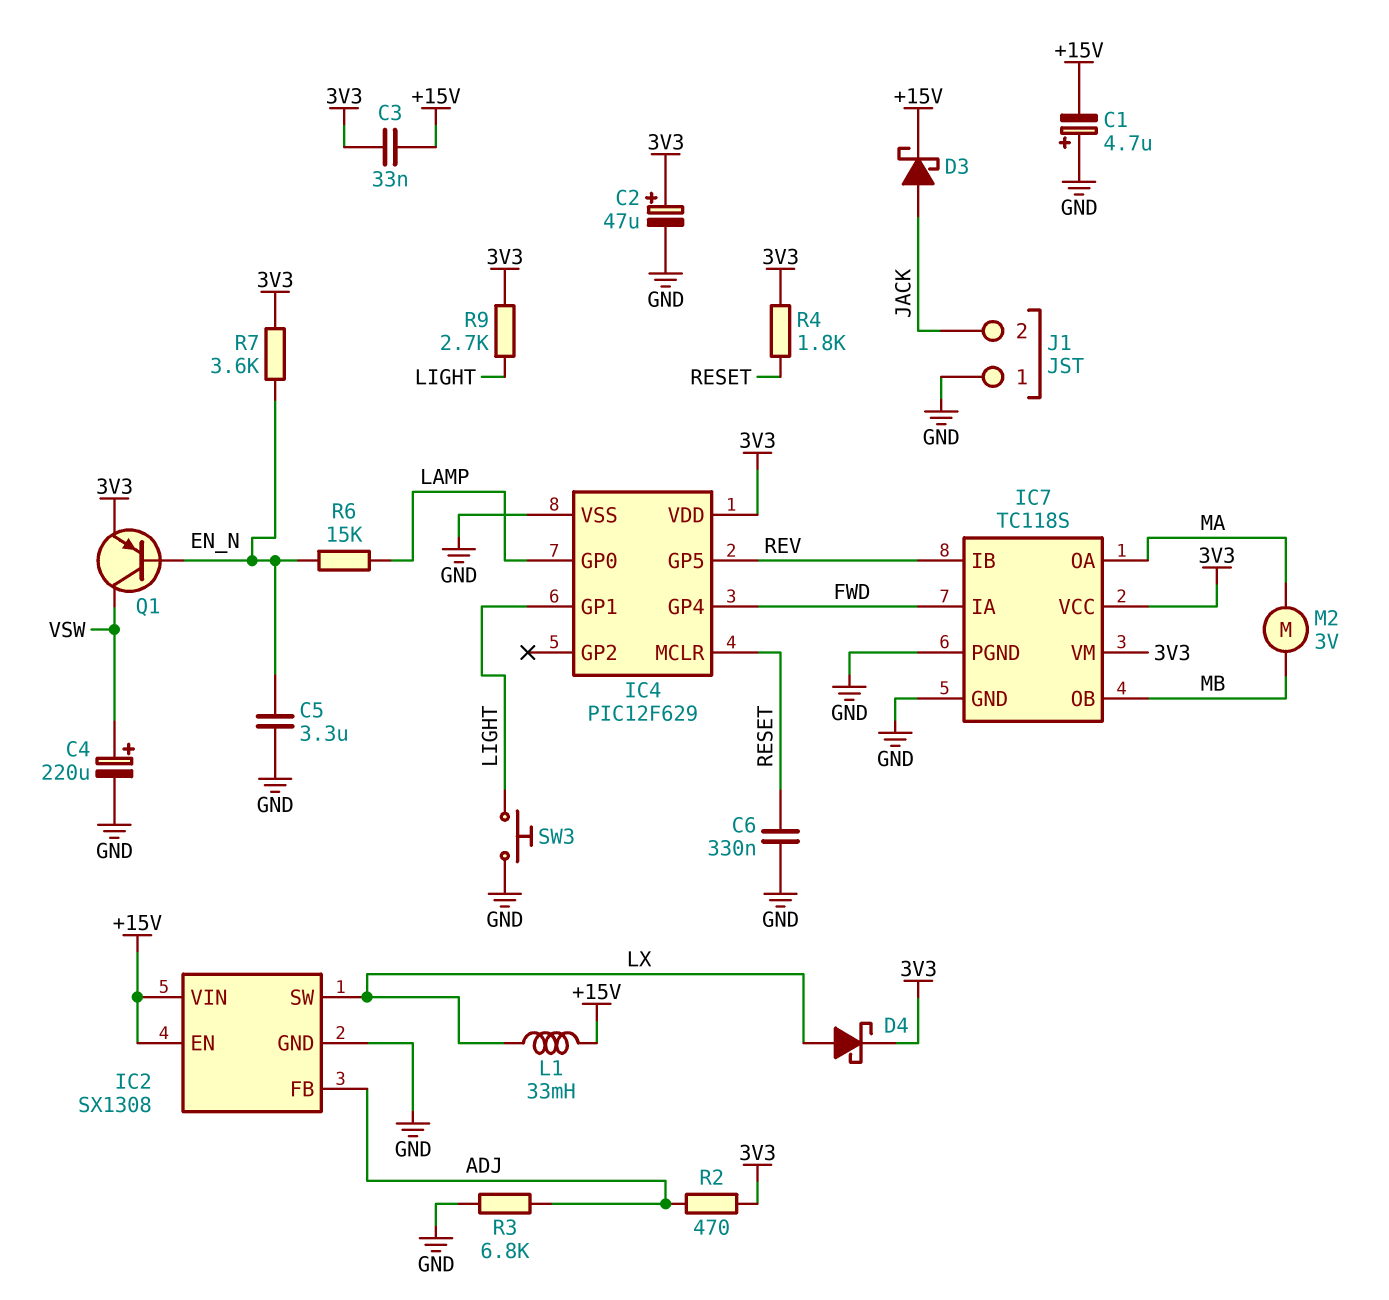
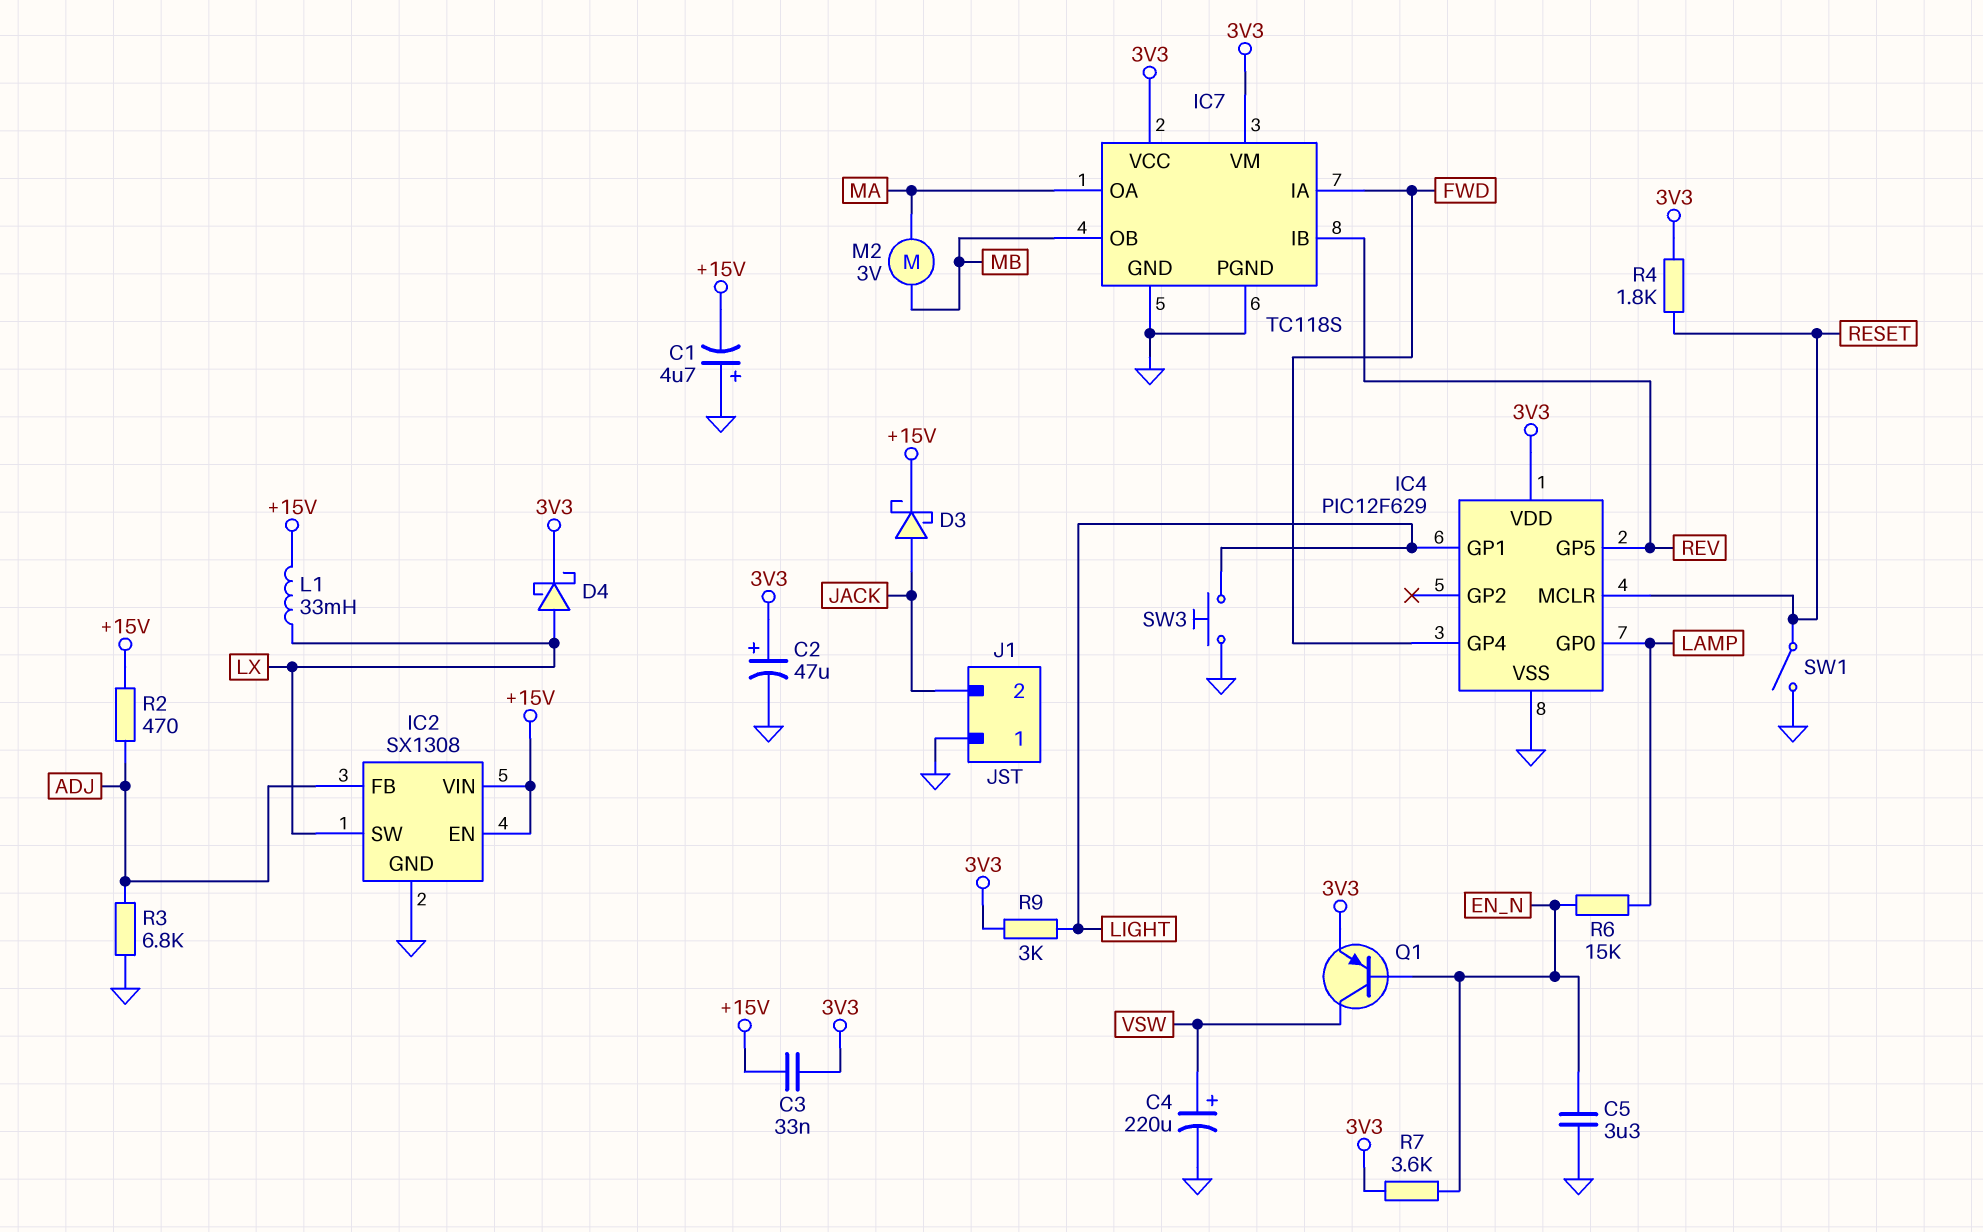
C6: 330nF (GND, RESET) -> none
R2: 470 (3V3, ADJ) -> 470 (+15V, ADJ)
R9: 2.7k (3V3, LIGHT) -> 3k (3V3, LIGHT)
SW1: none -> switch (GND, RESET)

